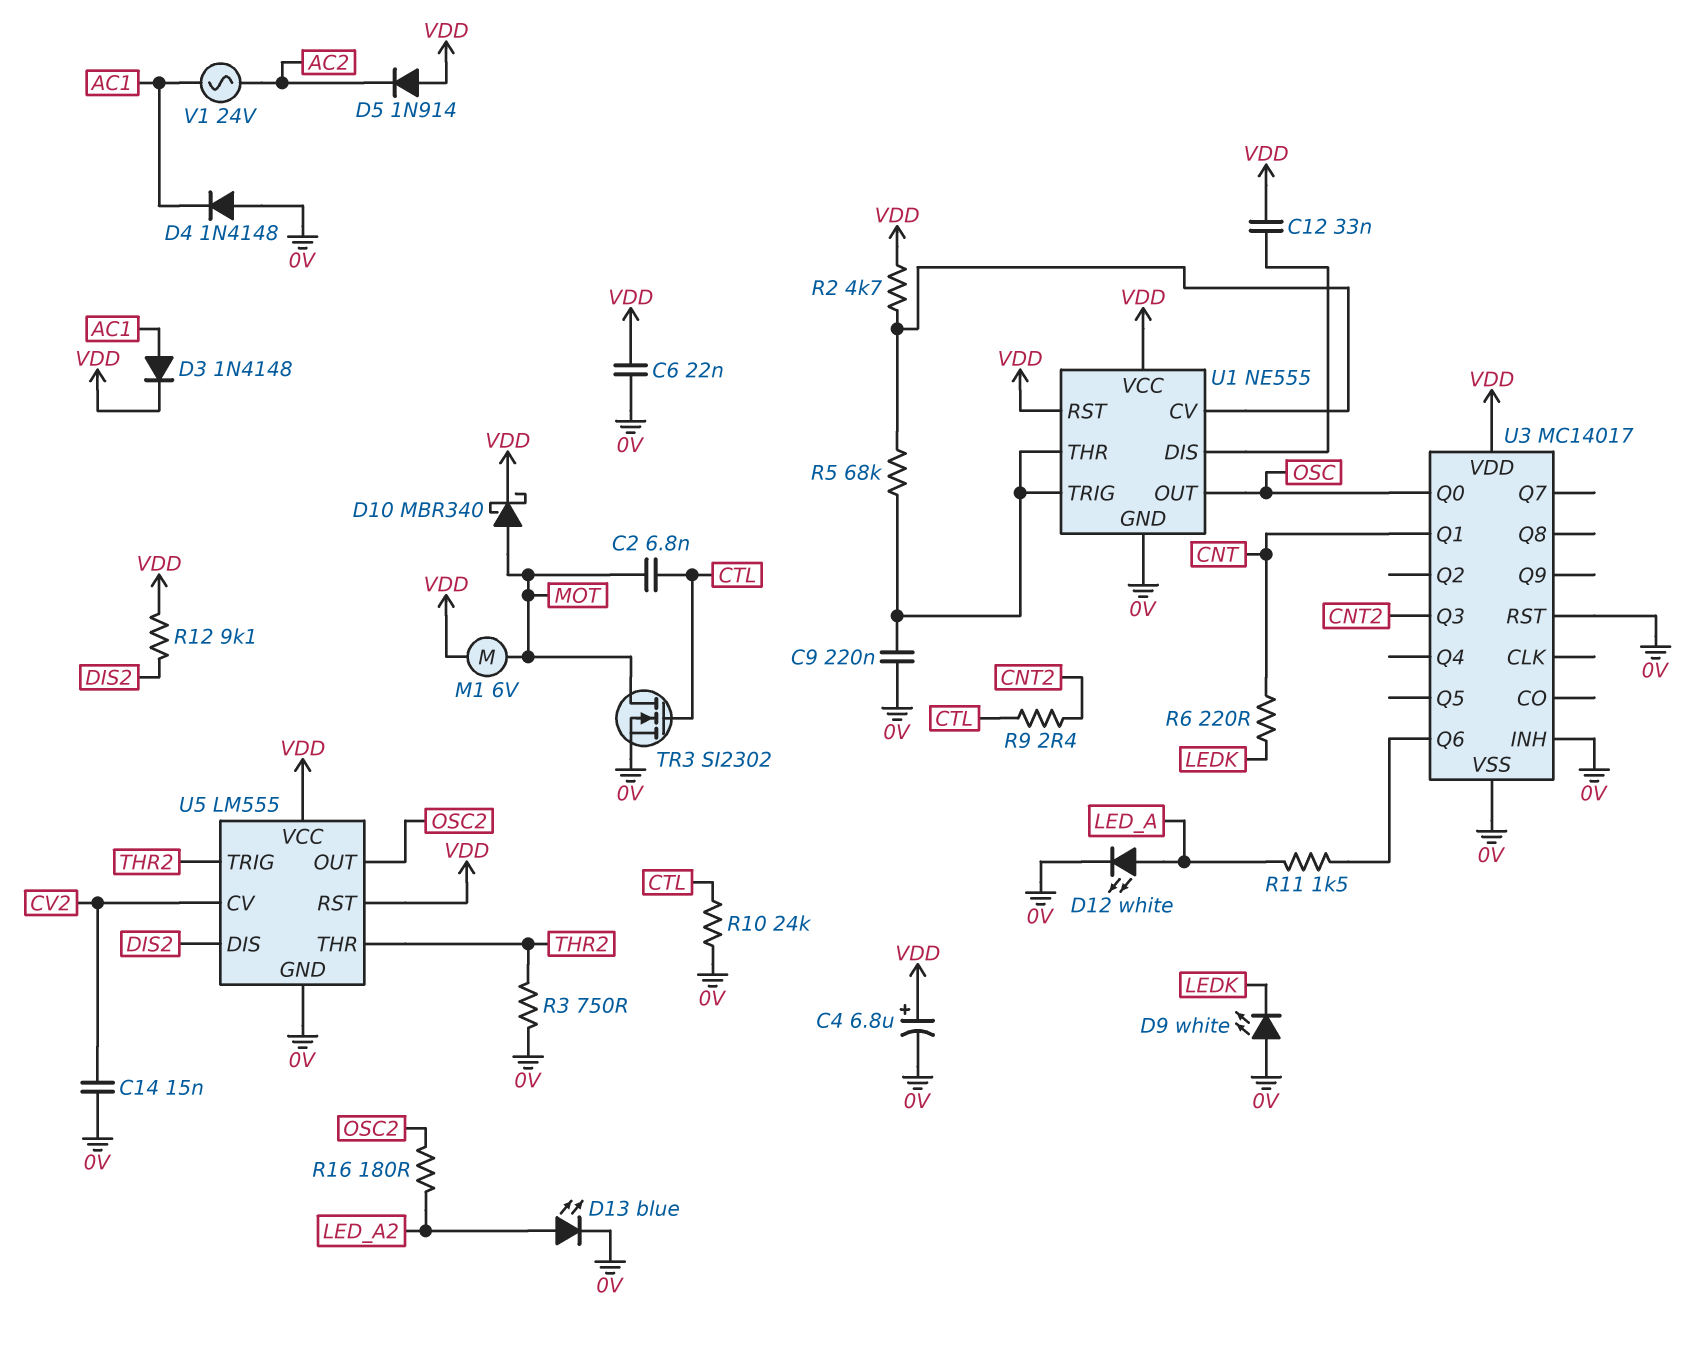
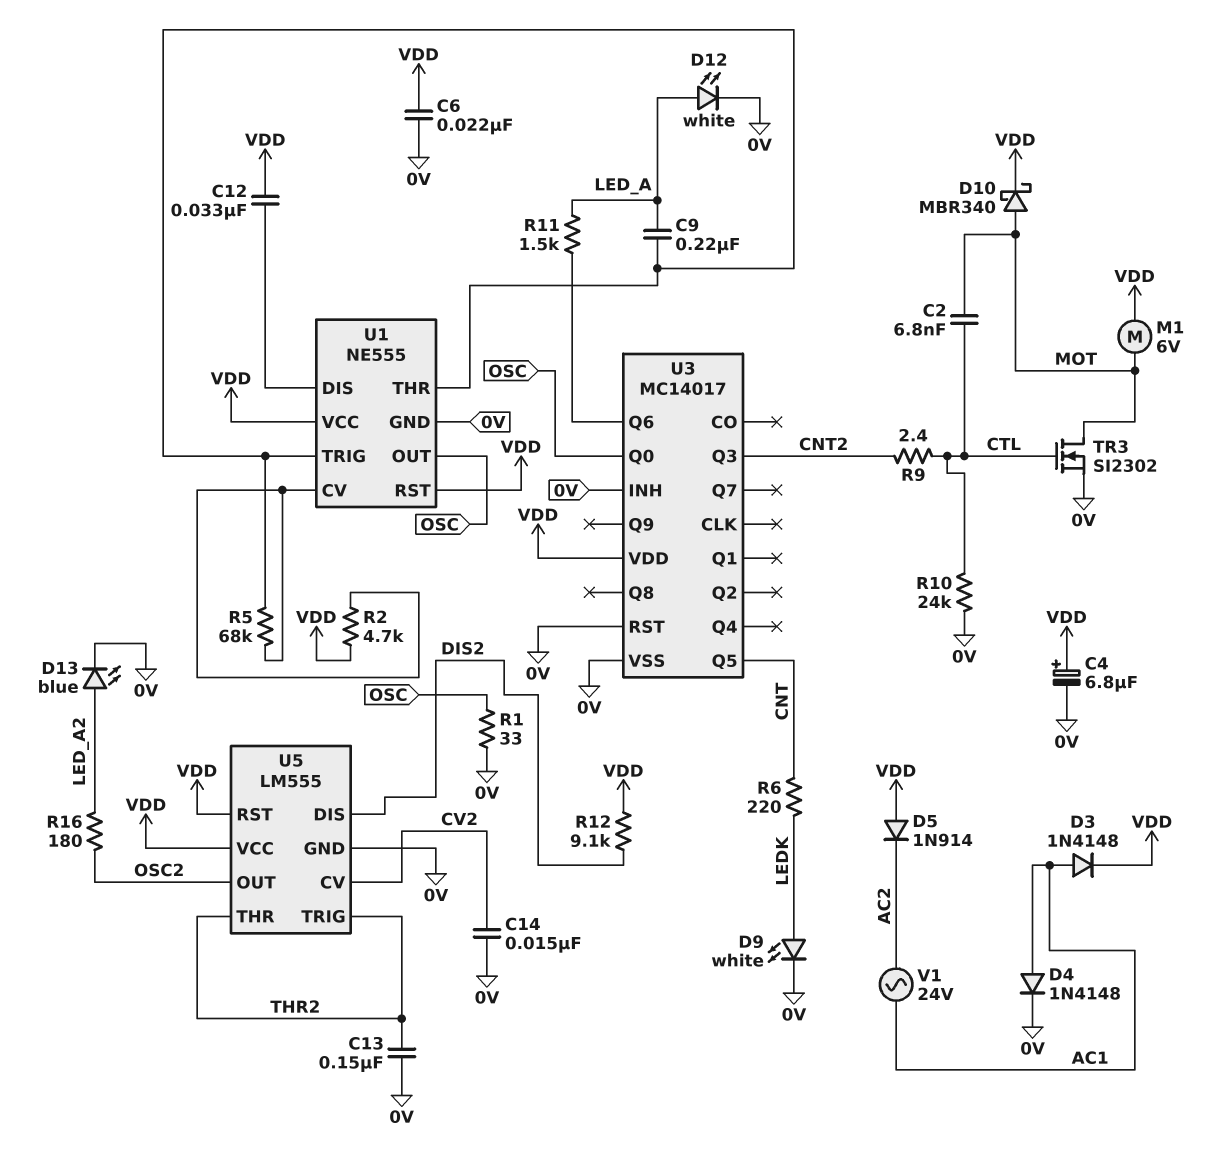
C9: 220nF (0V, U1/THR) -> 220nF (LED_A, U1/THR)
C13: none -> 150nF (0V, THR2)
D4: diode 1N4148 (A 0V, K AC1) -> diode 1N4148 (A AC1, K 0V)
D9: LED white (A 0V, K LEDK) -> LED white (A LEDK, K 0V)
R1: none -> 33 (0V, OSC)
R3: 750 (0V, THR2) -> none
U3 pin Q1: CNT -> none
U3 pin Q5: none -> CNT

